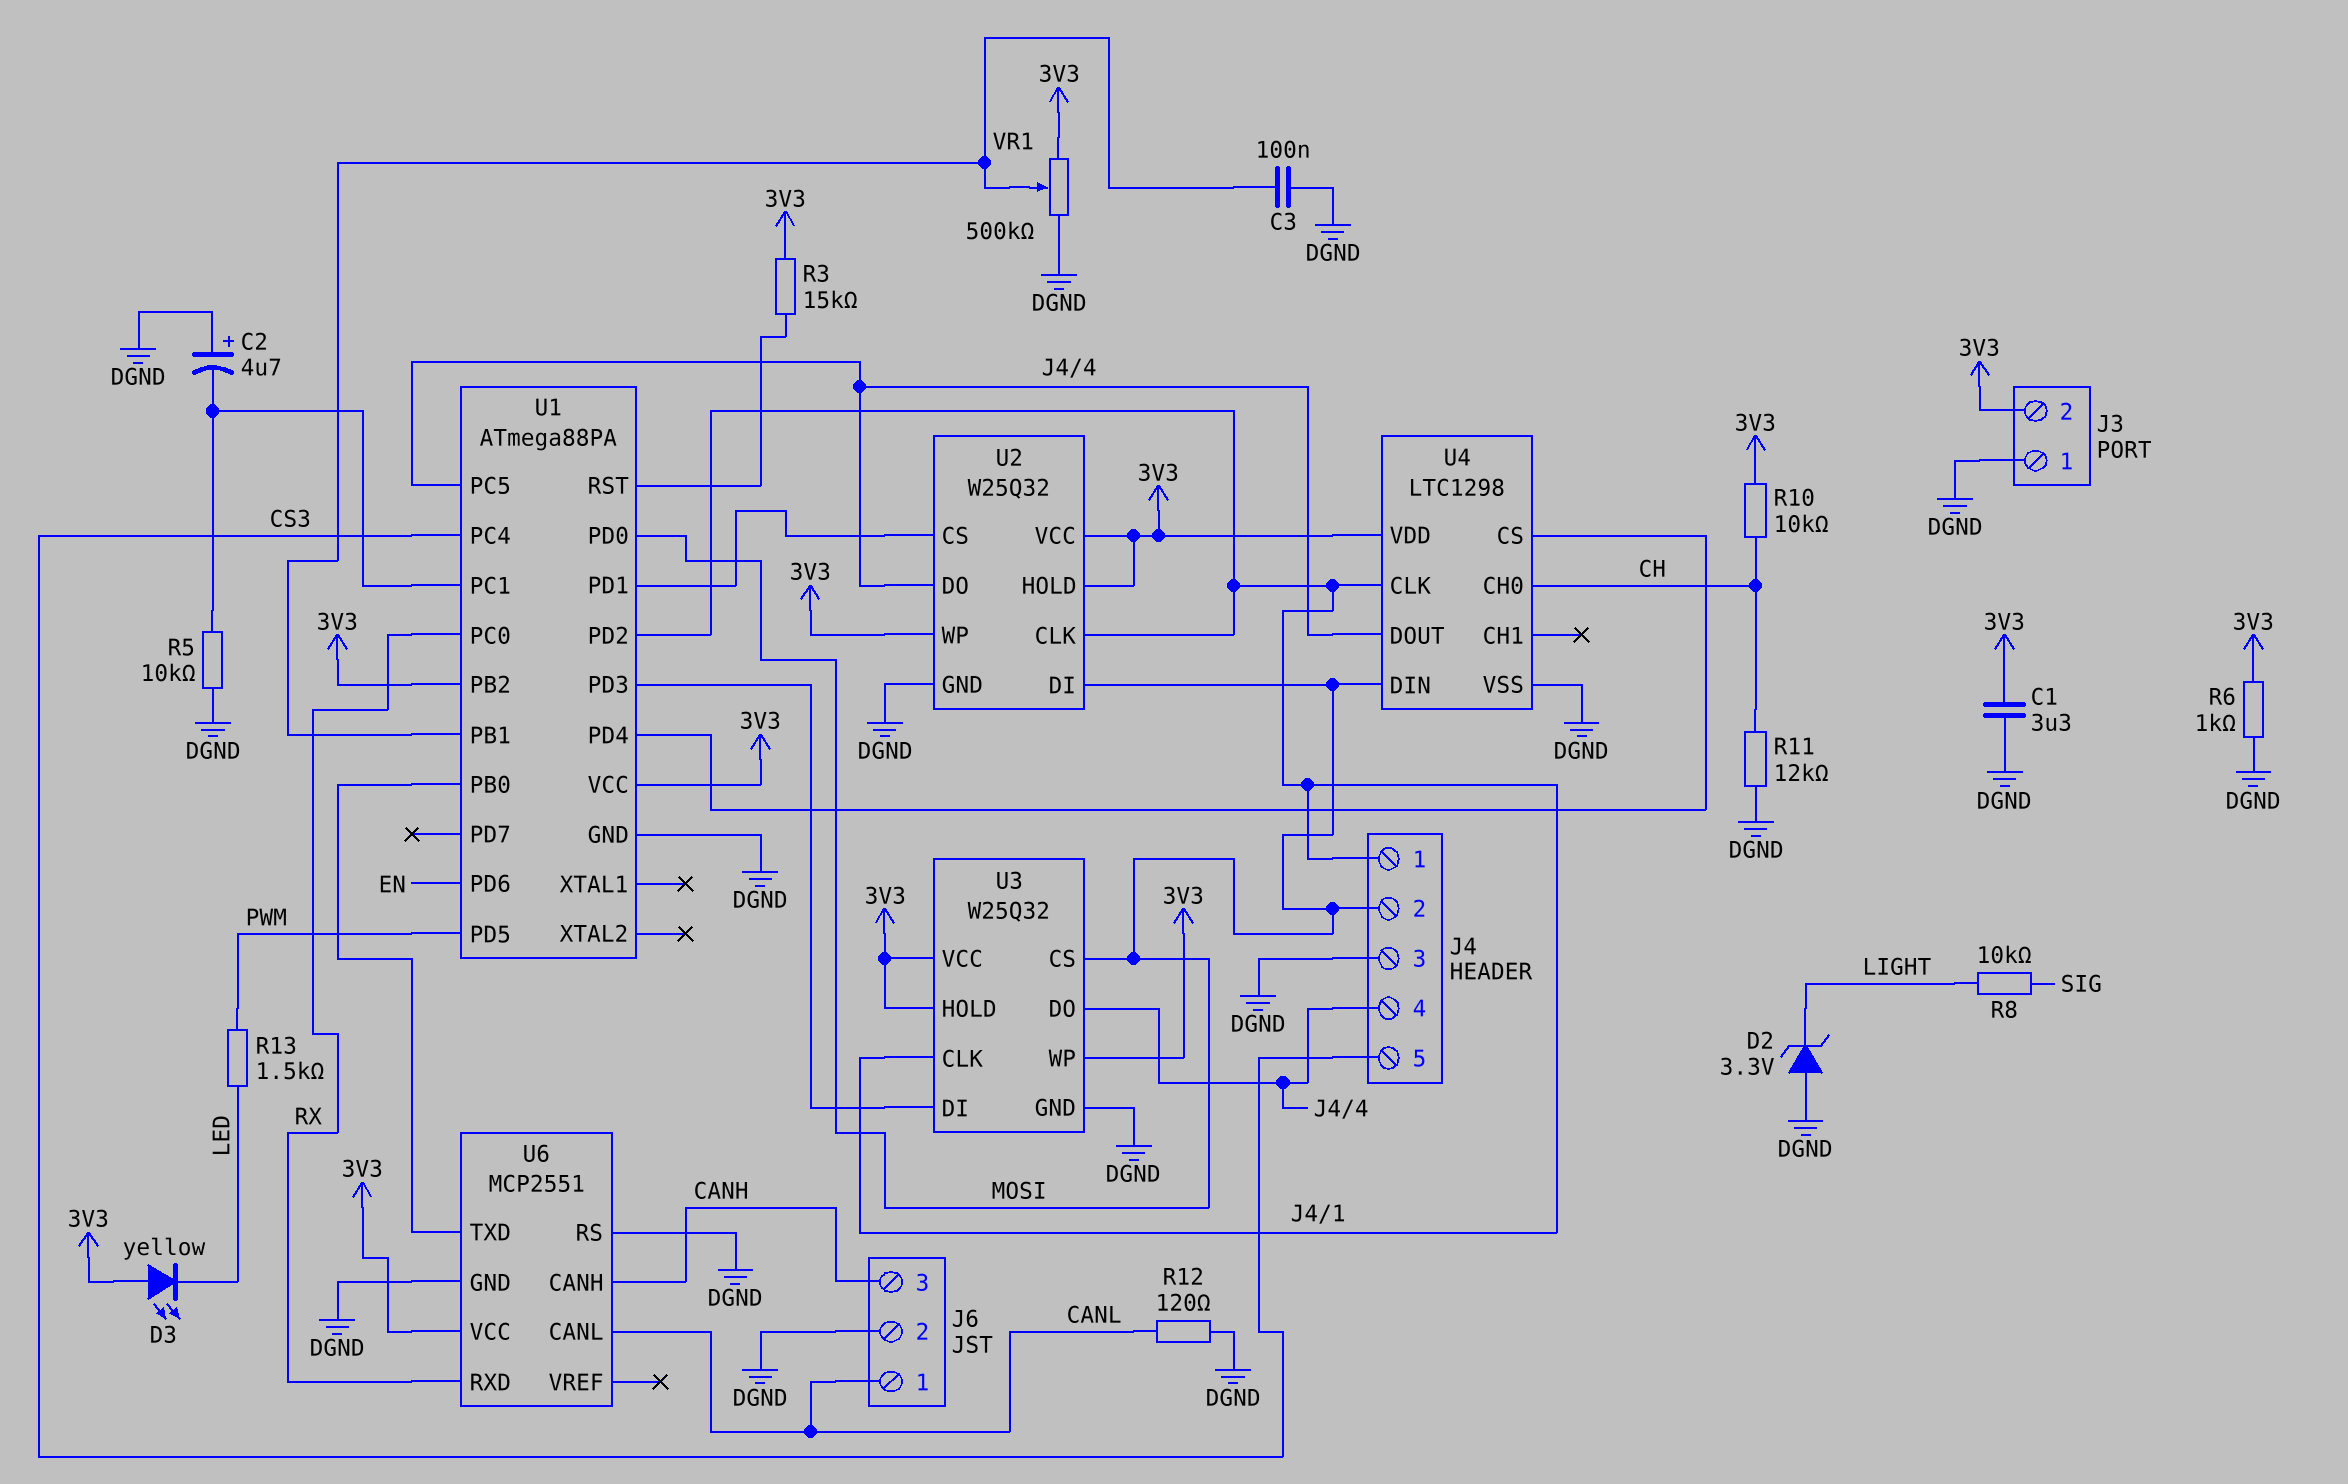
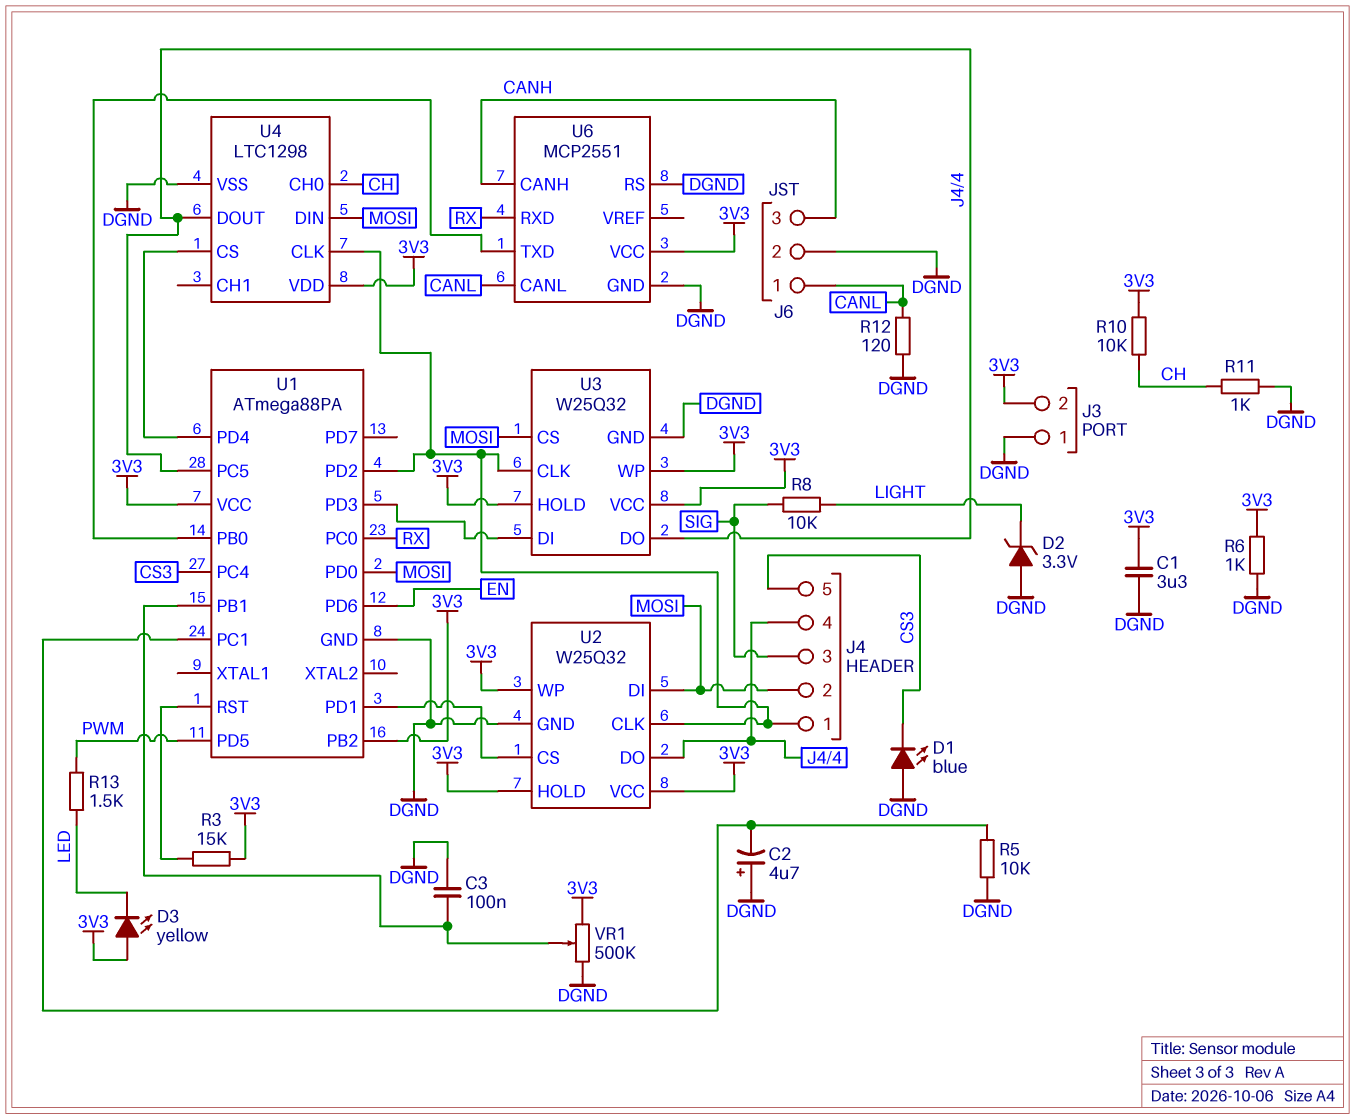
D1: none -> LED blue (A DGND, K CS3)
J4 pin 3: DGND -> SIG
R11: 12k (CH, DGND) -> 1k (CH, DGND)

